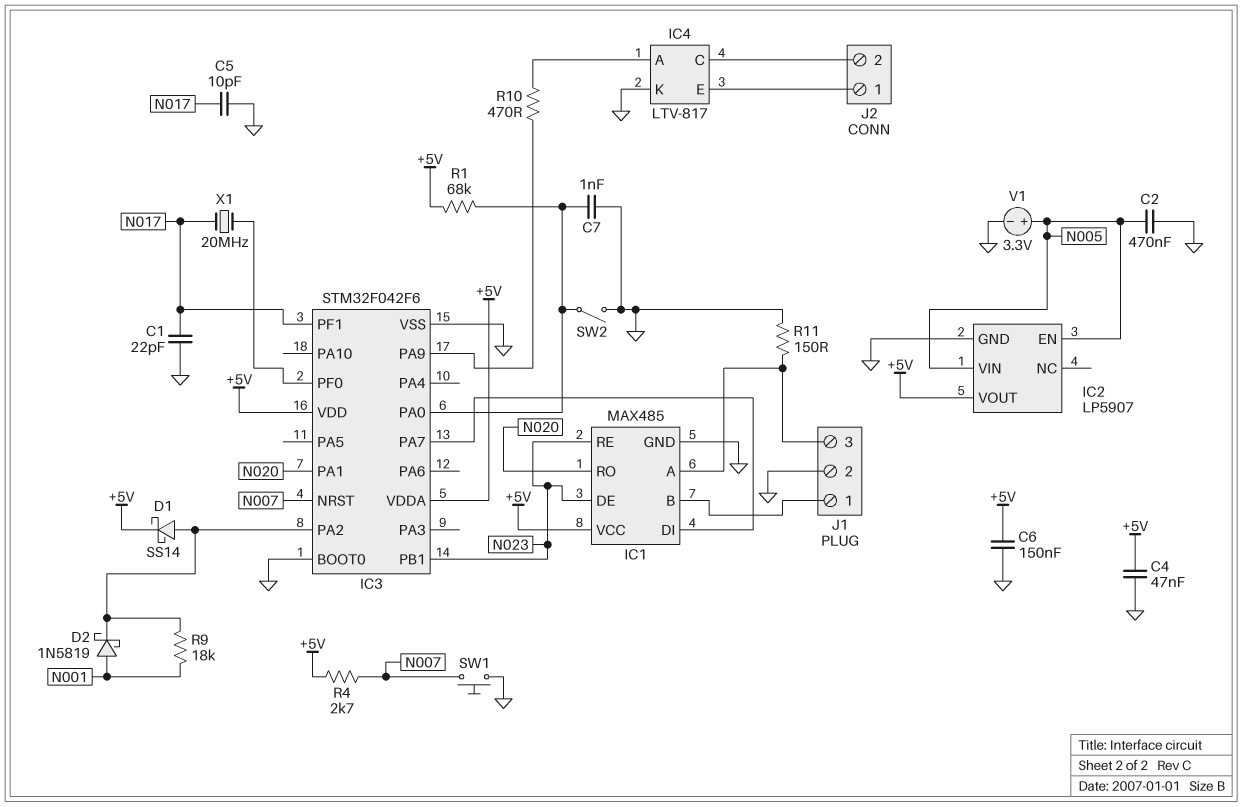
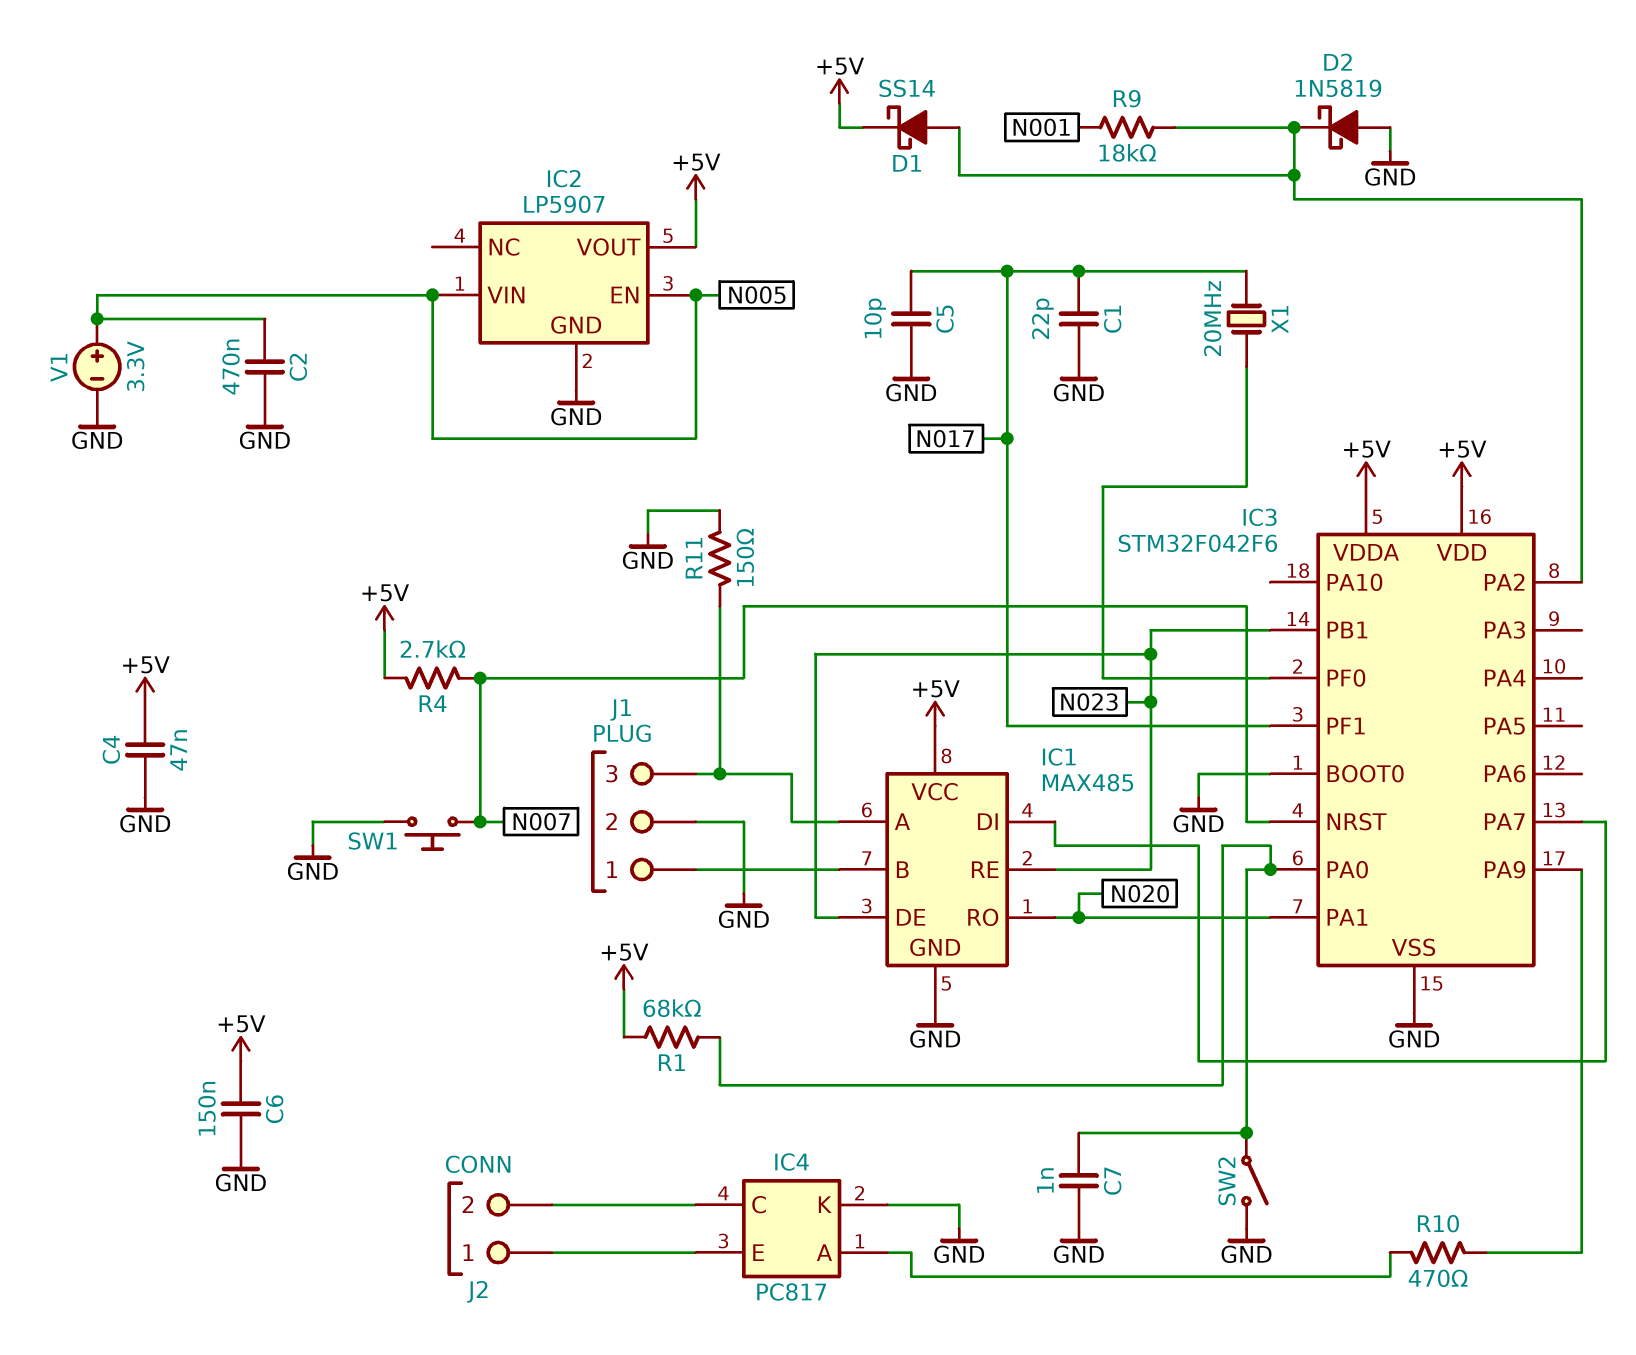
D2: schottky 1N5819 (A N001, K IC3/PA2) -> schottky 1N5819 (A GND, K IC3/PA2)
IC4: LTV-817 -> PC817

